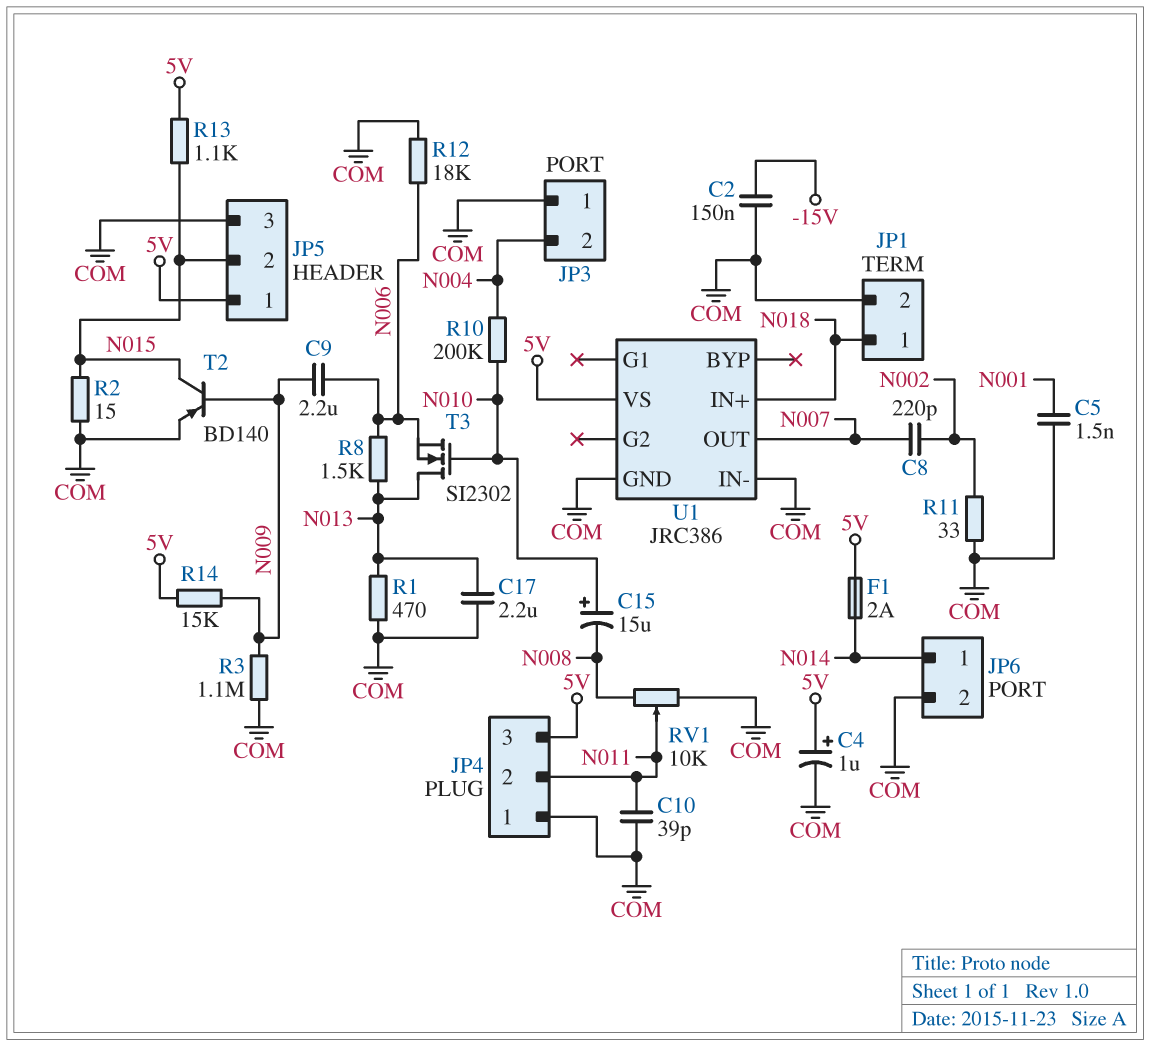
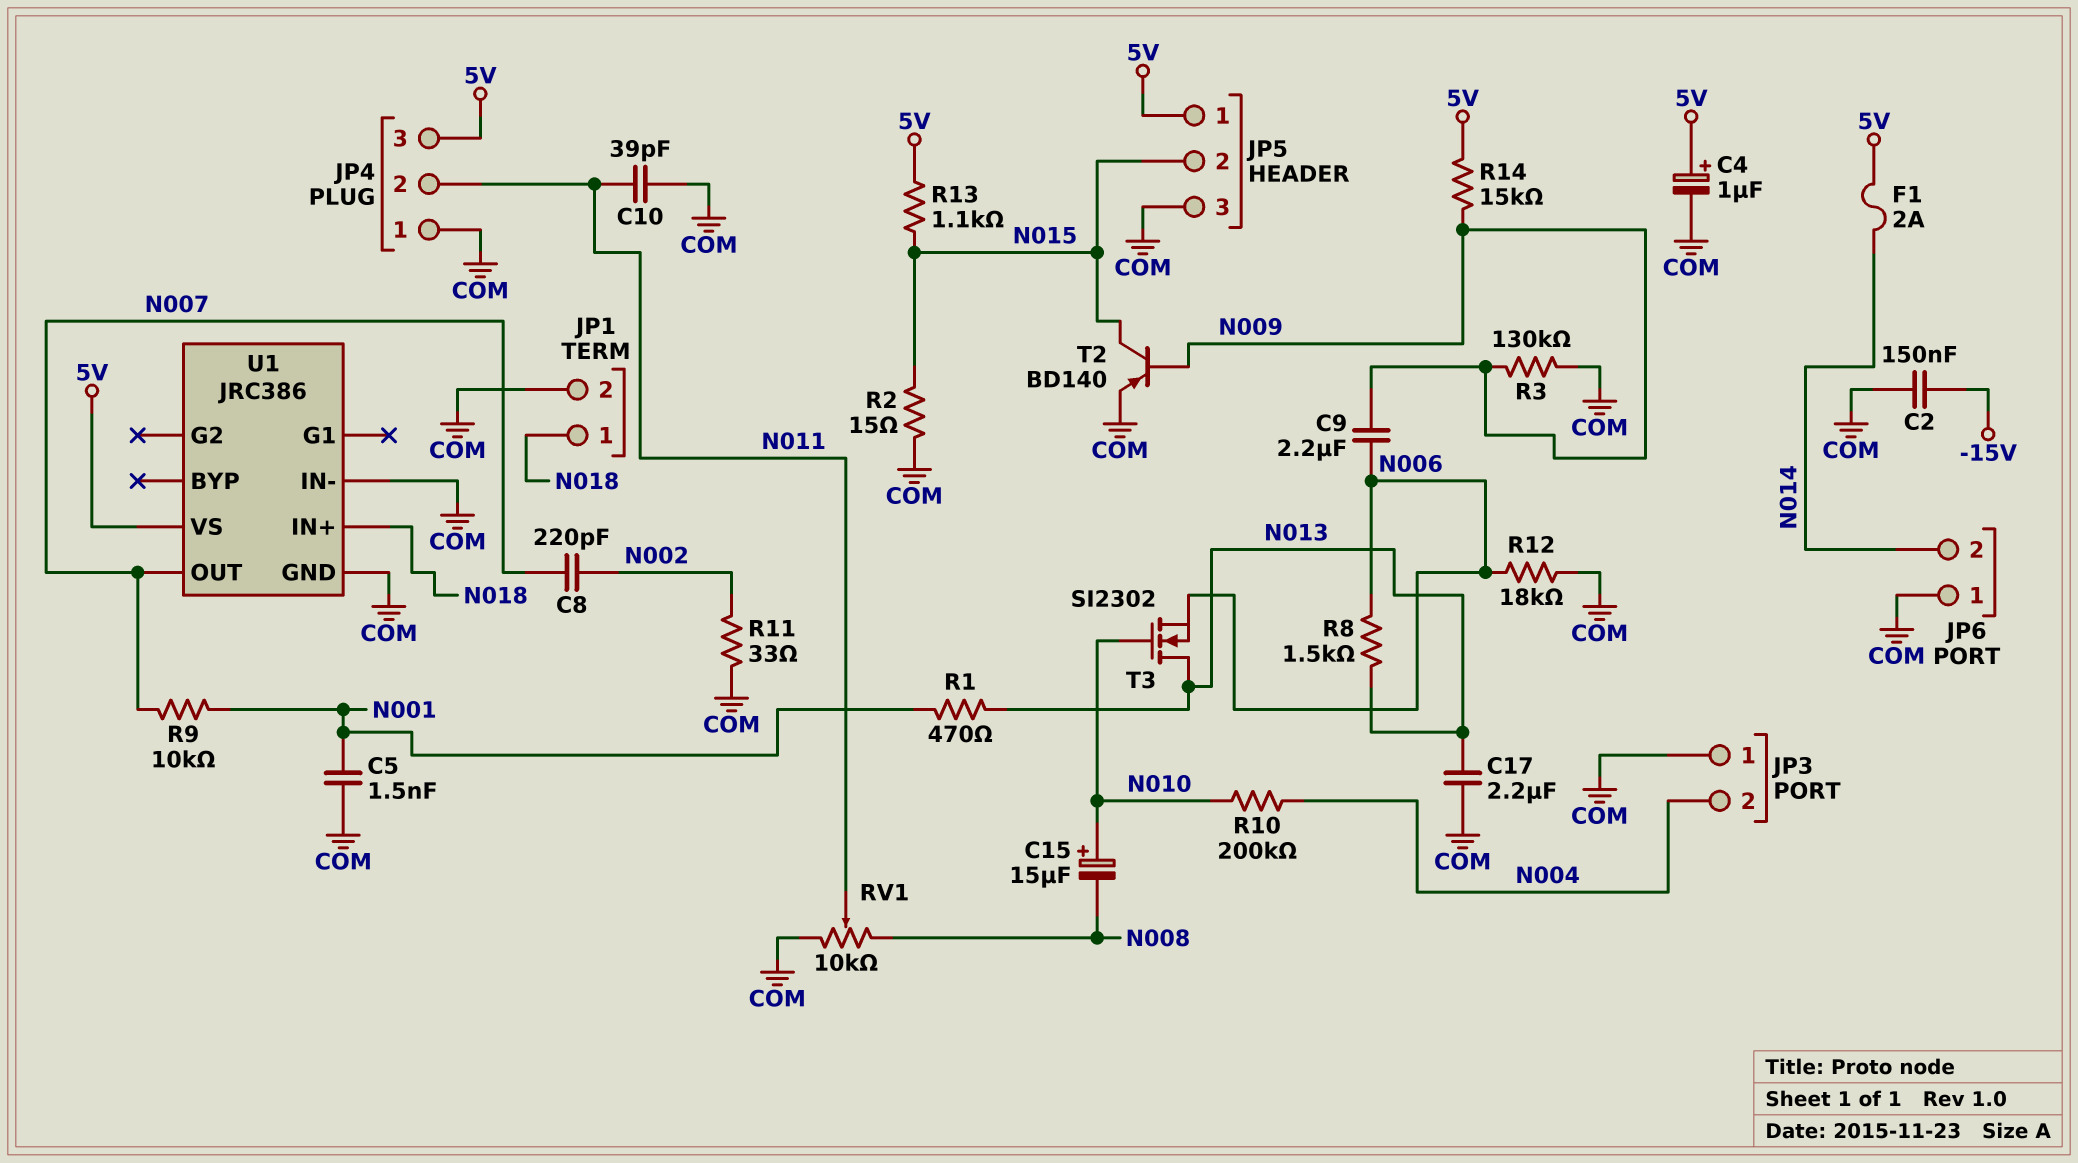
JP6 pin 1: N014 -> COM
JP6 pin 2: COM -> N014
R1: 470 (COM, N013) -> 470 (N001, N013)
R3: 1.1M (COM, N009) -> 130k (COM, N009)
R9: none -> 10k (N001, N007)

